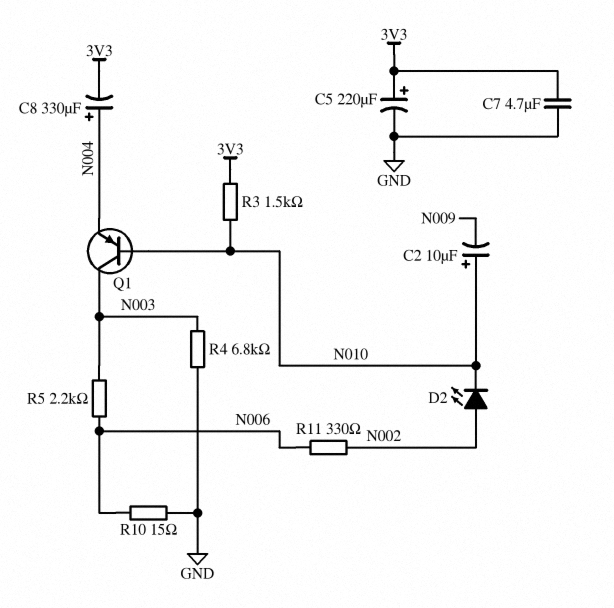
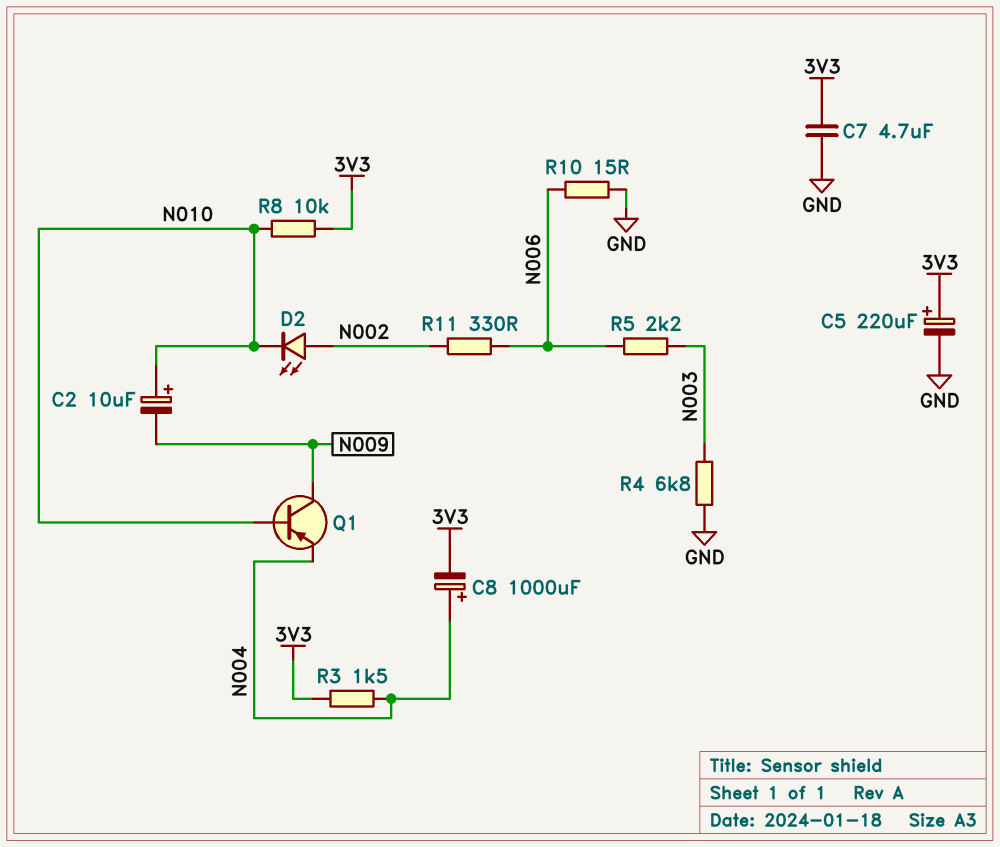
C8: 330uF (plus N004, minus 3V3) -> 1000uF (plus N004, minus 3V3)
Q1: PNP (B N010, C N003, E N004) -> PNP (B N010, C N009, E N004)
R3: 1.5k (3V3, N010) -> 1.5k (3V3, N004)
R8: none -> 10k (3V3, N010)

